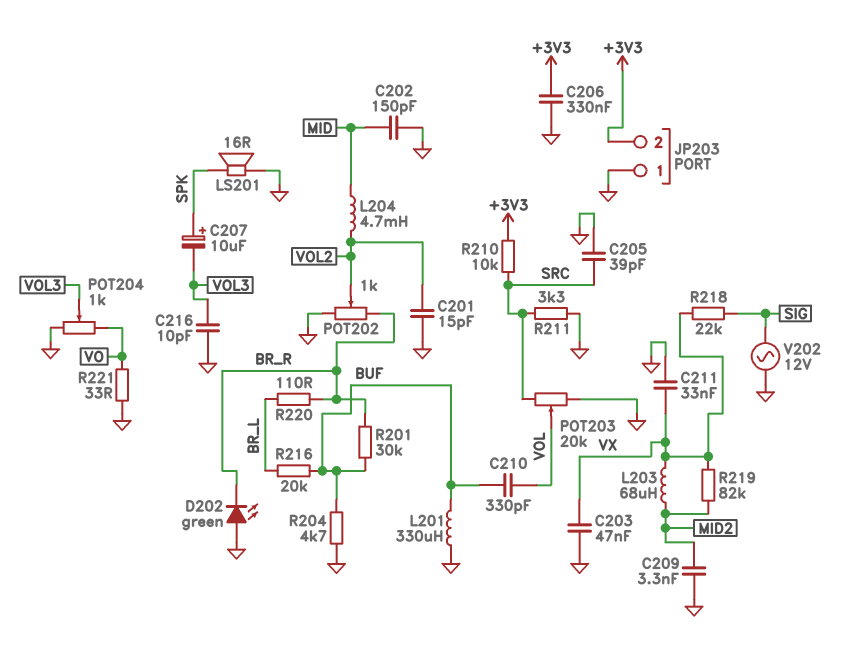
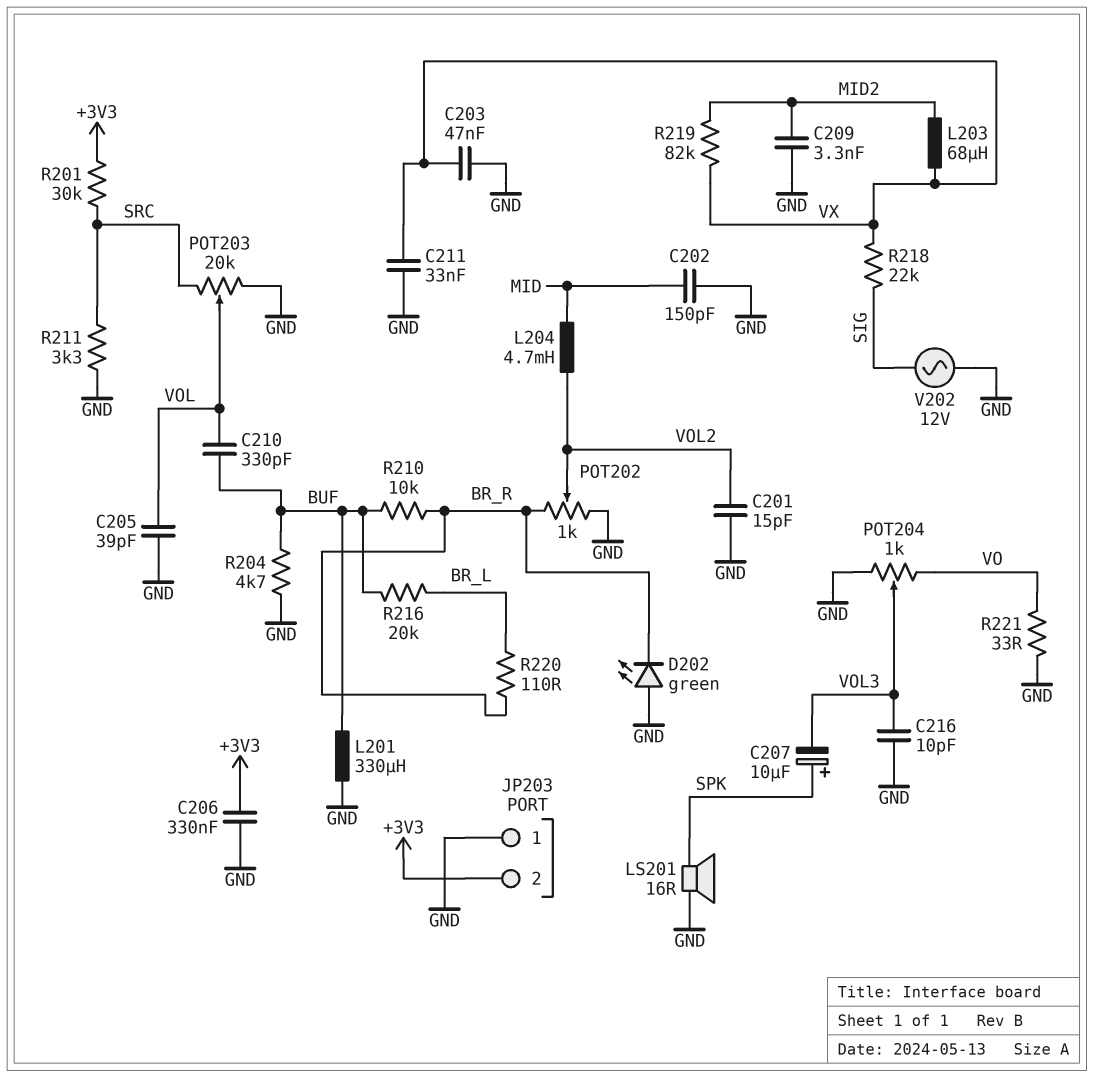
C205: 39pF (GND, SRC) -> 39pF (GND, VOL)
R201: 30k (BR_R, BUF) -> 30k (+3V3, SRC)
R210: 10k (+3V3, SRC) -> 10k (BR_R, BUF)

